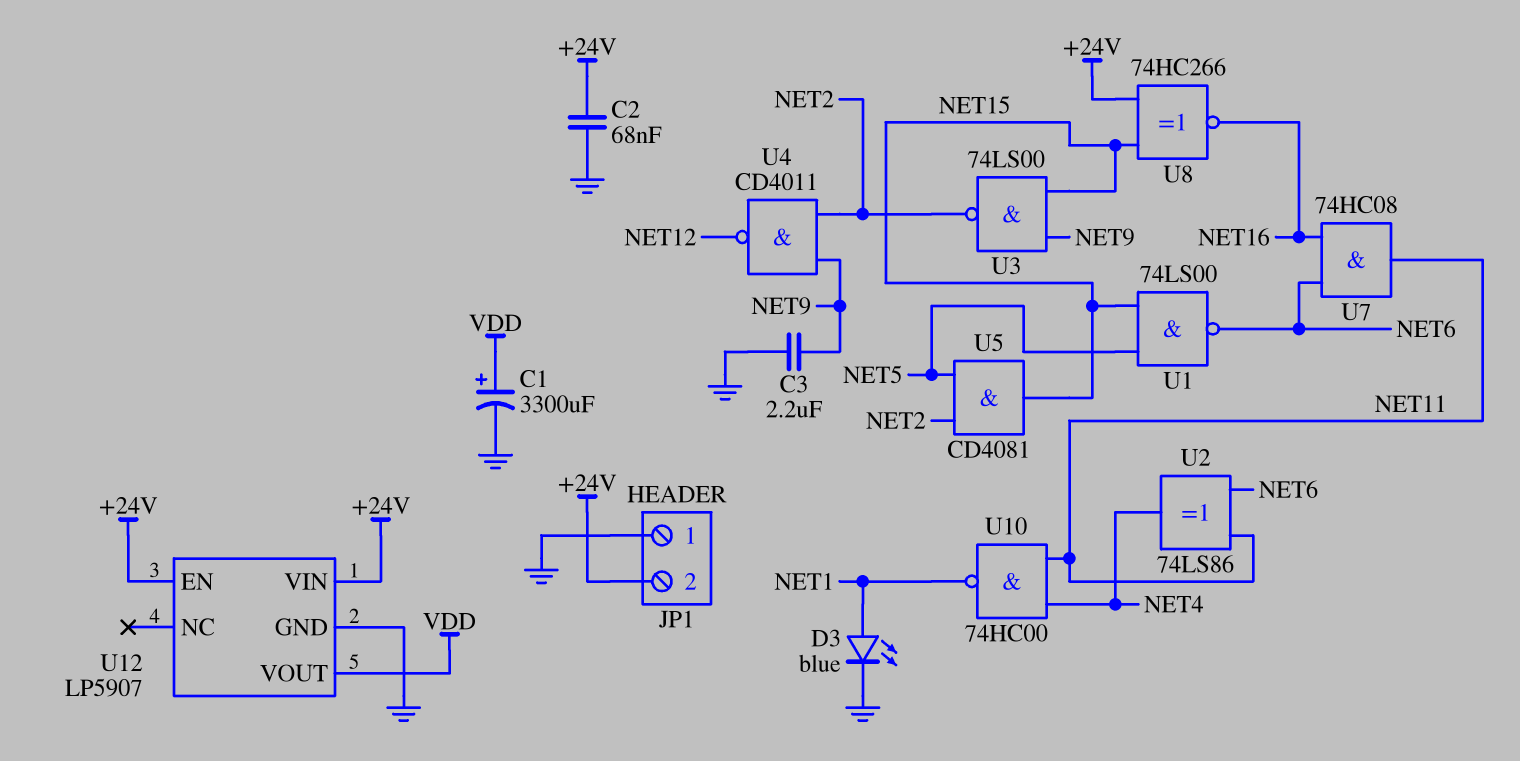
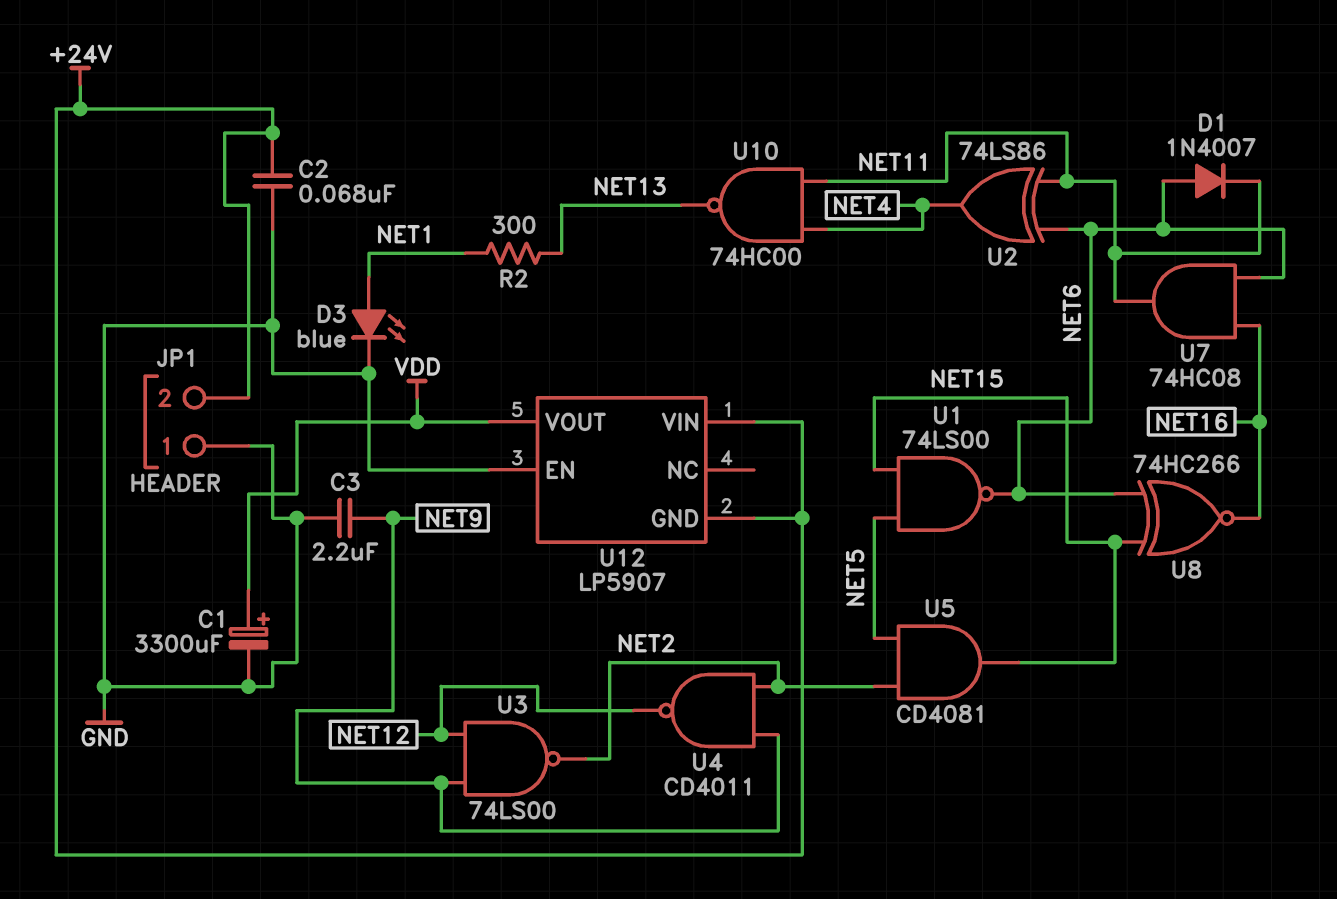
D1: none -> diode 1N4007 (A NET6, K NET11)
R2: none -> 300 (NET1, NET13)
U3: NAND 74LS00 (in NET9, in NET15, out NET2) -> NAND 74LS00 (in NET9, in NET12, out NET2)
U8: XNOR 74HC266 (in +24V, in NET15, out NET16) -> XNOR 74HC266 (in NET6, in NET15, out NET16)
U10: NAND 74HC00 (in NET4, in NET11, out NET1) -> NAND 74HC00 (in NET4, in NET11, out NET13)
U12 pin EN: +24V -> GND
U12 pin GND: GND -> +24V

